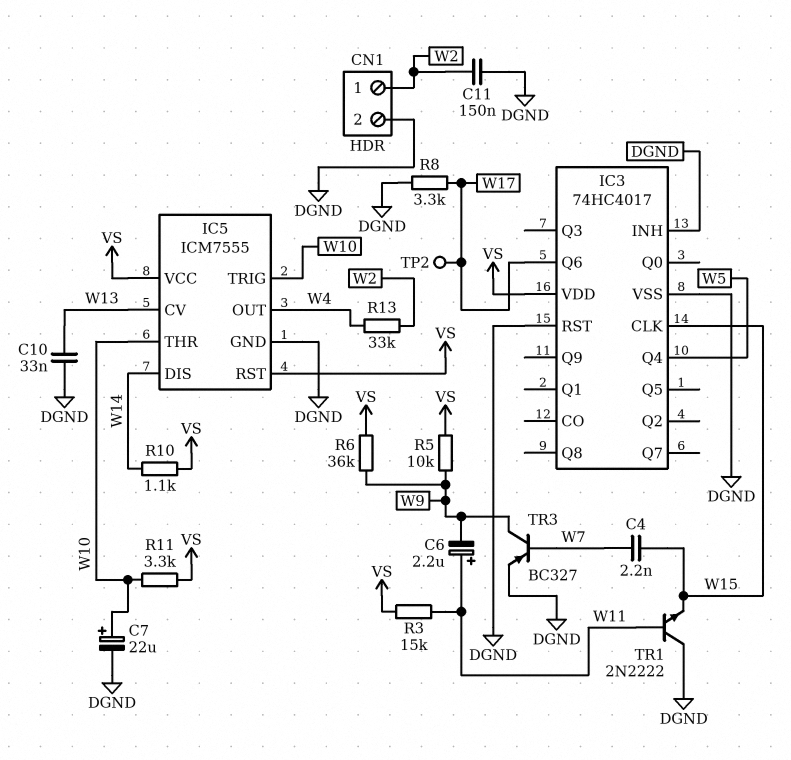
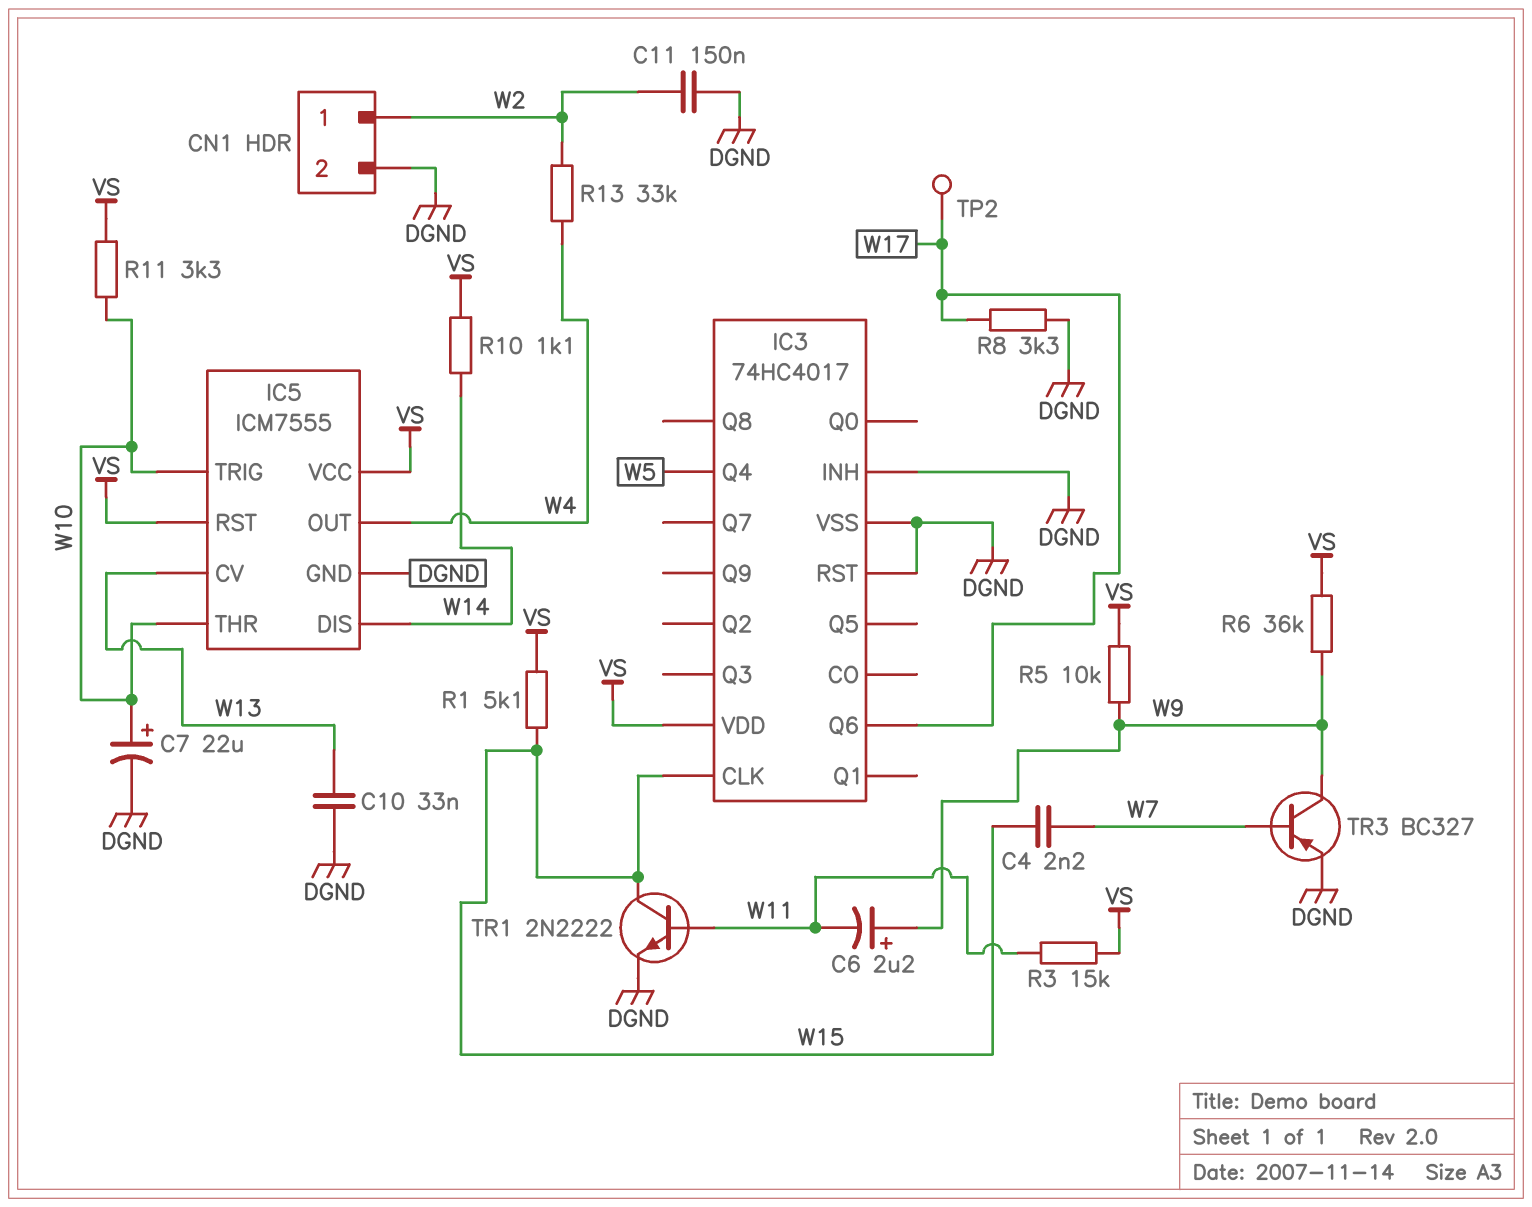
C6: 2.2uF (plus W11, minus W9) -> 2.2uF (plus W9, minus W11)
R1: none -> 5.1k (VS, W15)
TR1: NPN 2N2222 (B W11, C DGND, E W15) -> NPN 2N2222 (B W11, C W15, E DGND)

